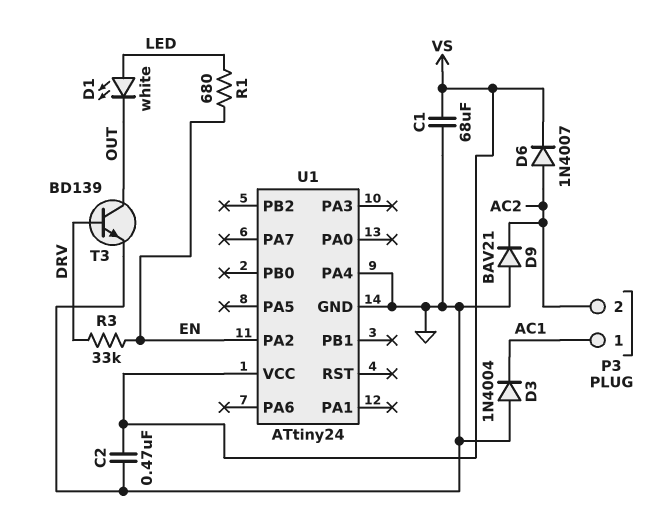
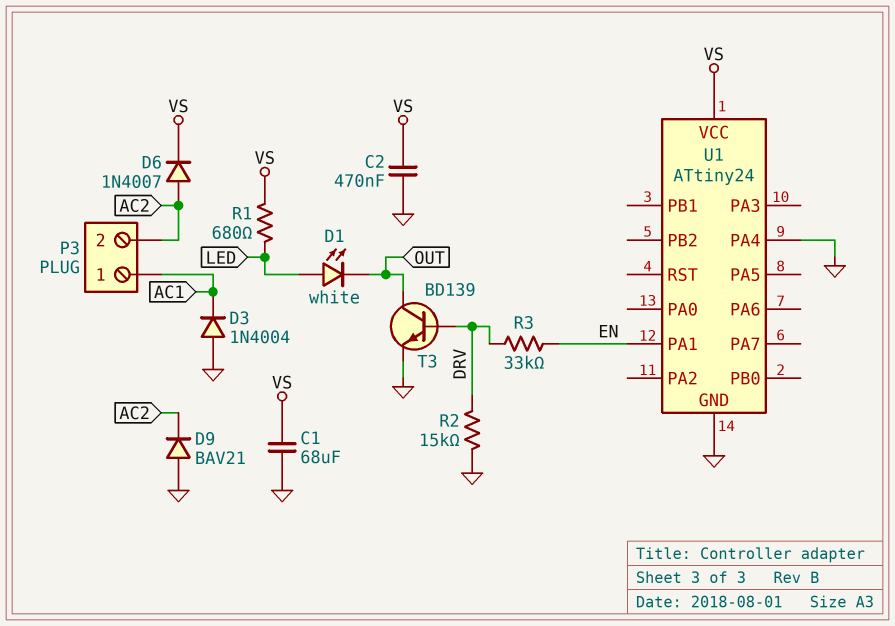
R1: 680 (EN, LED) -> 680 (LED, VS)
R2: none -> 15k (DRV, GND)
U1 pin PA1: none -> EN
U1 pin PA2: EN -> none

